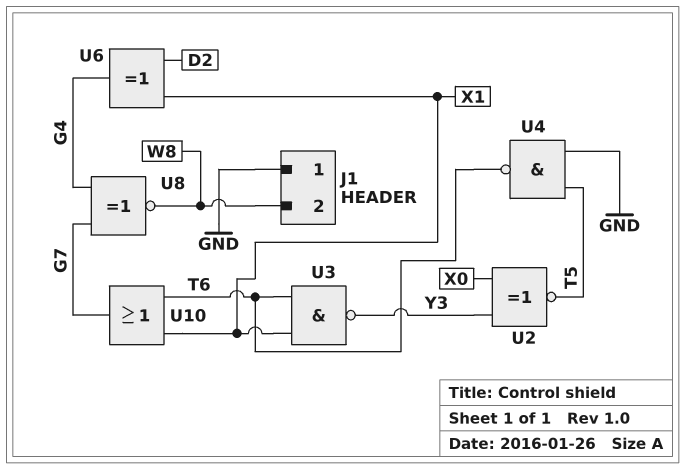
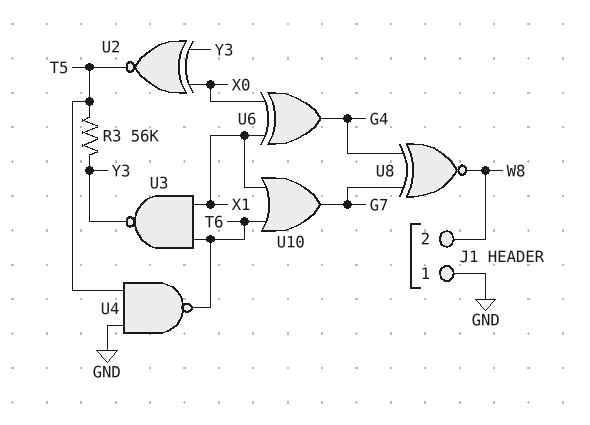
R3: none -> 56k (T5, Y3)
U6: XOR (in D2, in X1, out G4) -> XOR (in X0, in X1, out G4)

